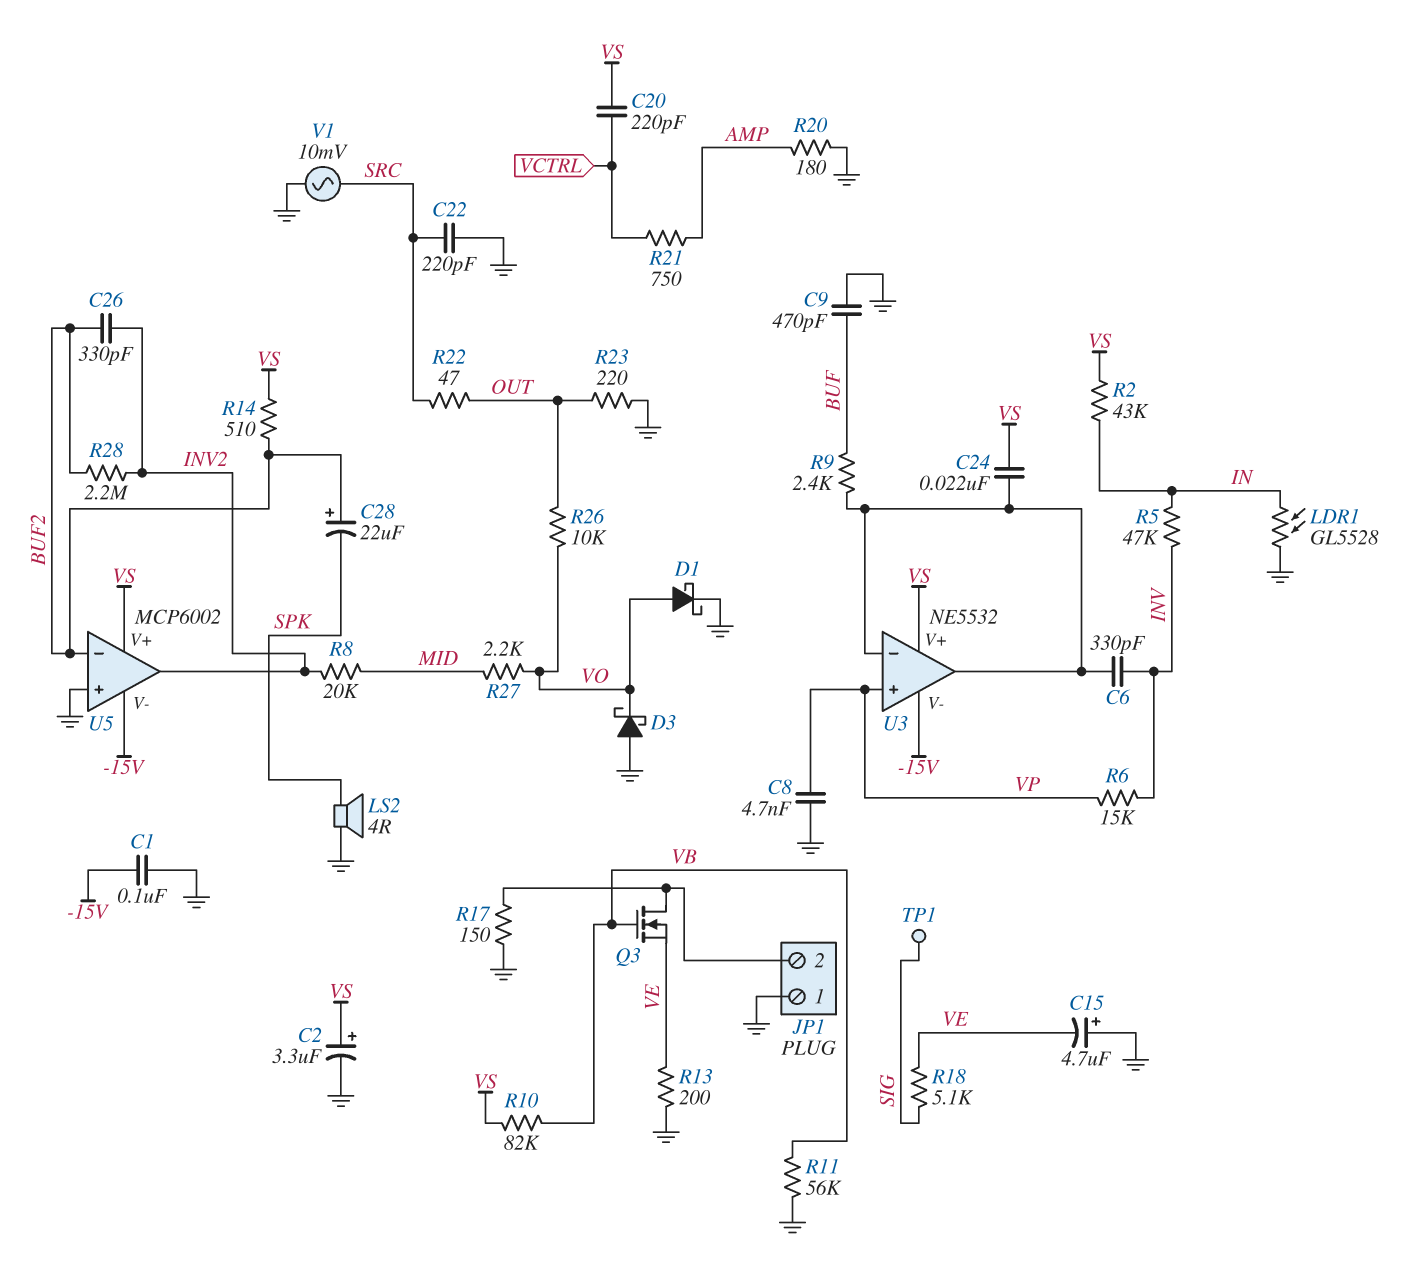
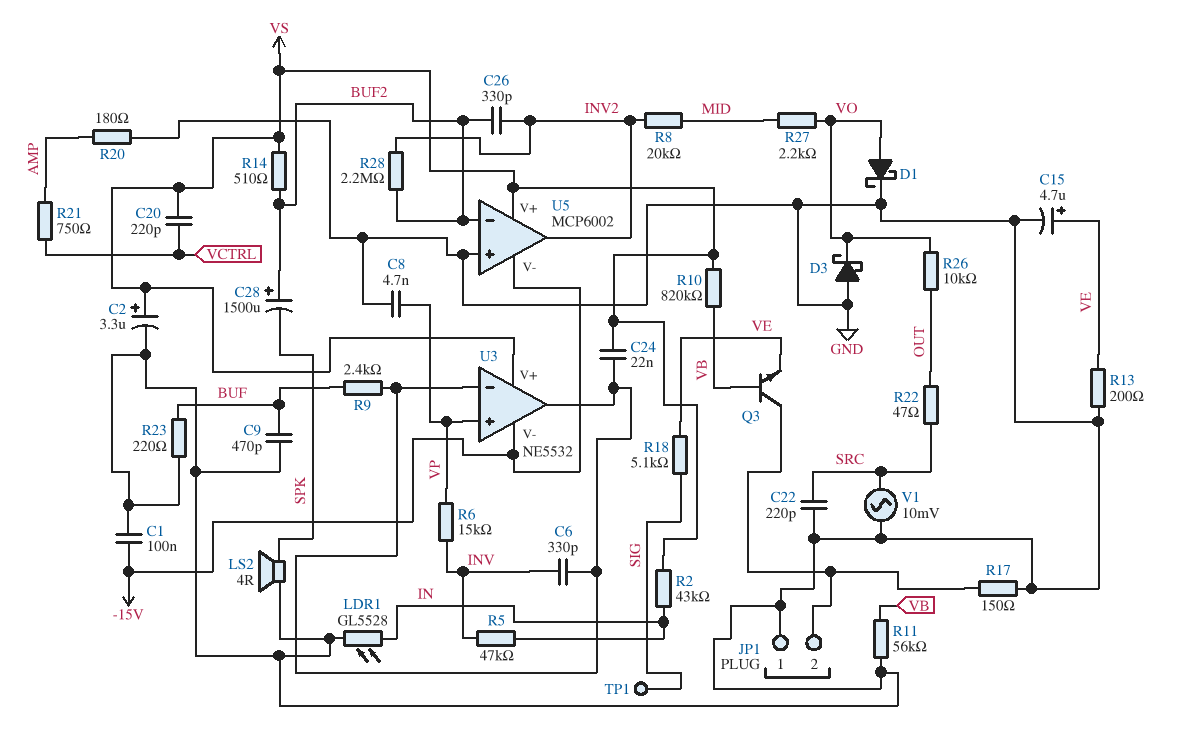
C15: 4.7uF (plus GND, minus VE) -> 4.7uF (plus VE, minus GND)
C28: 22uF (plus BUF2, minus SPK) -> 1500uF (plus BUF2, minus SPK)
Q3: NMOS (G VB, D JP1/2, S VE) -> NPN (B VB, C JP1/2, E VE)
R10: 82k (VB, VS) -> 820k (VB, VS)
R23: 220 (GND, OUT) -> 220 (BUF, GND)

